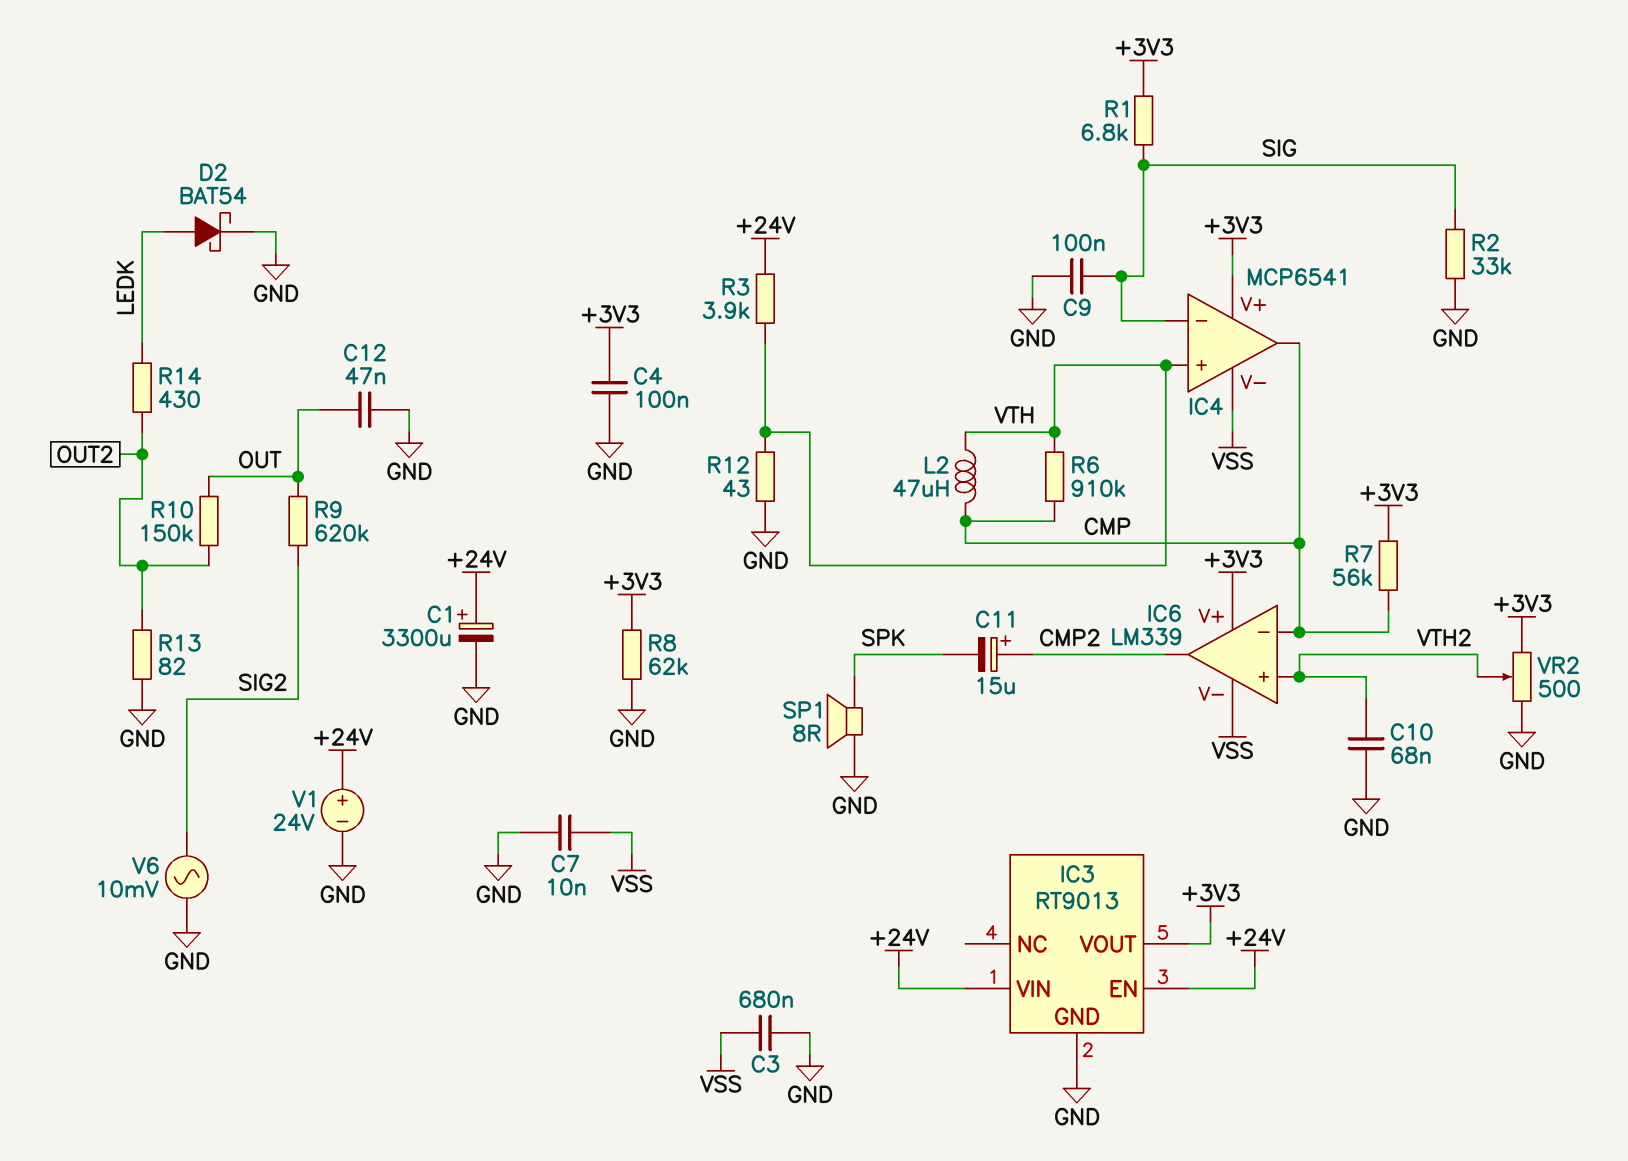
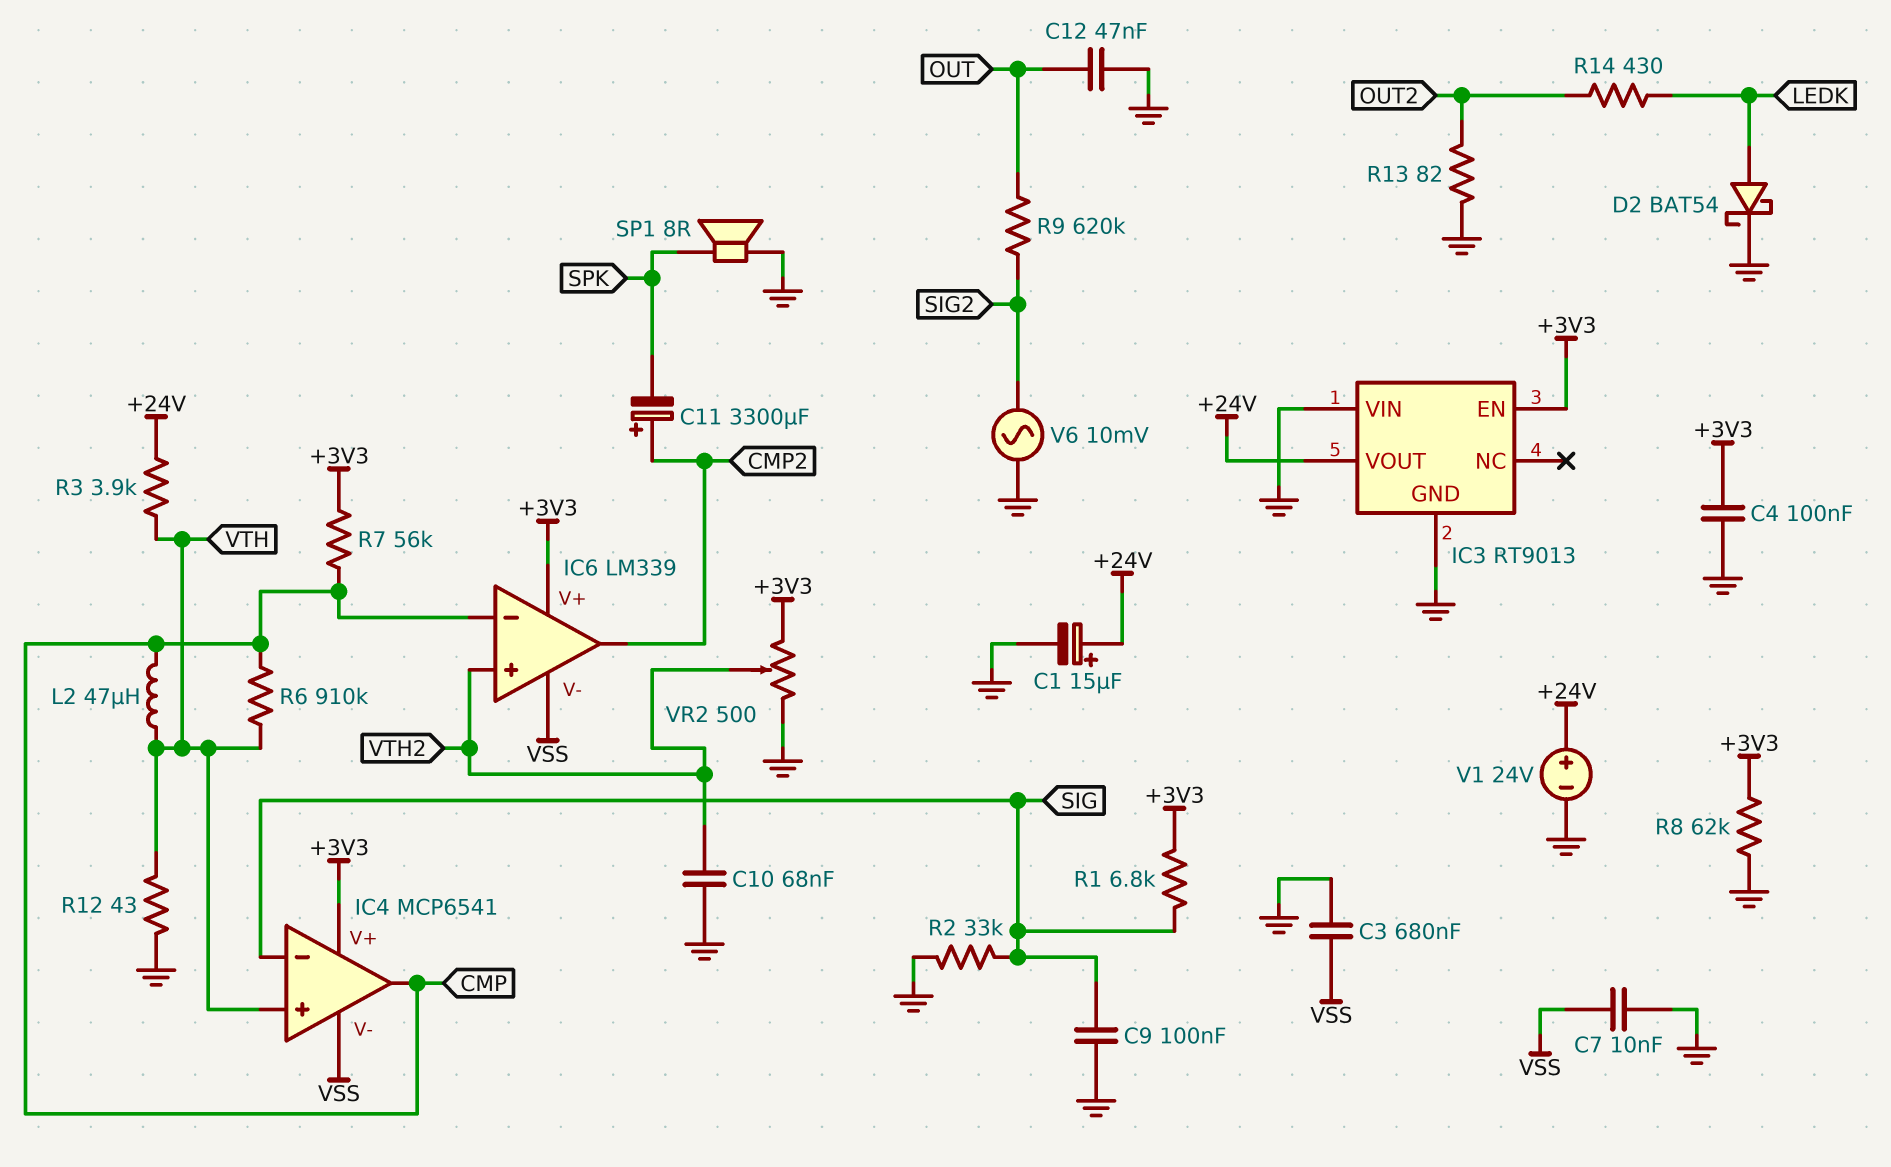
C1: 3300uF (plus +24V, minus GND) -> 15uF (plus +24V, minus GND)
C11: 15uF (plus CMP2, minus SPK) -> 3300uF (plus CMP2, minus SPK)
IC3 pin EN: +24V -> +3V3
IC3 pin VIN: +24V -> GND
IC3 pin VOUT: +3V3 -> +24V
R10: 150k (OUT, OUT2) -> none

